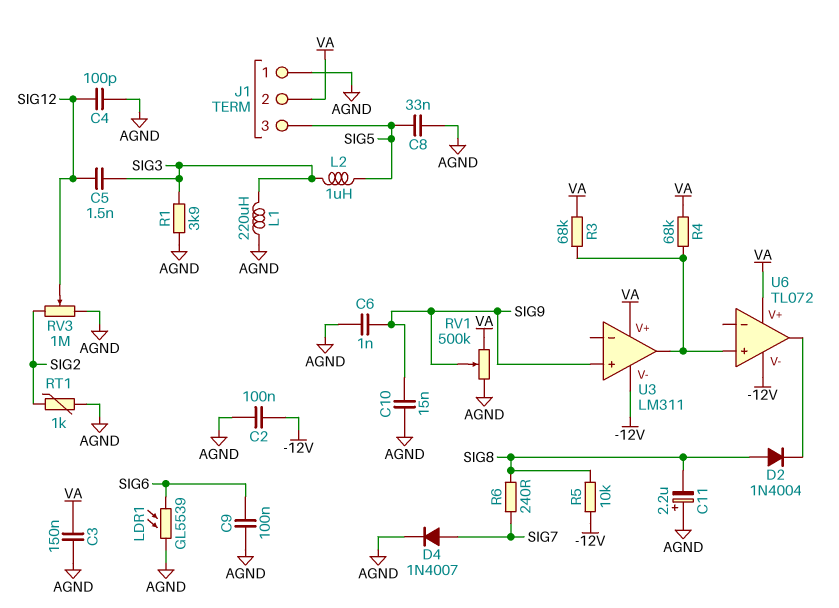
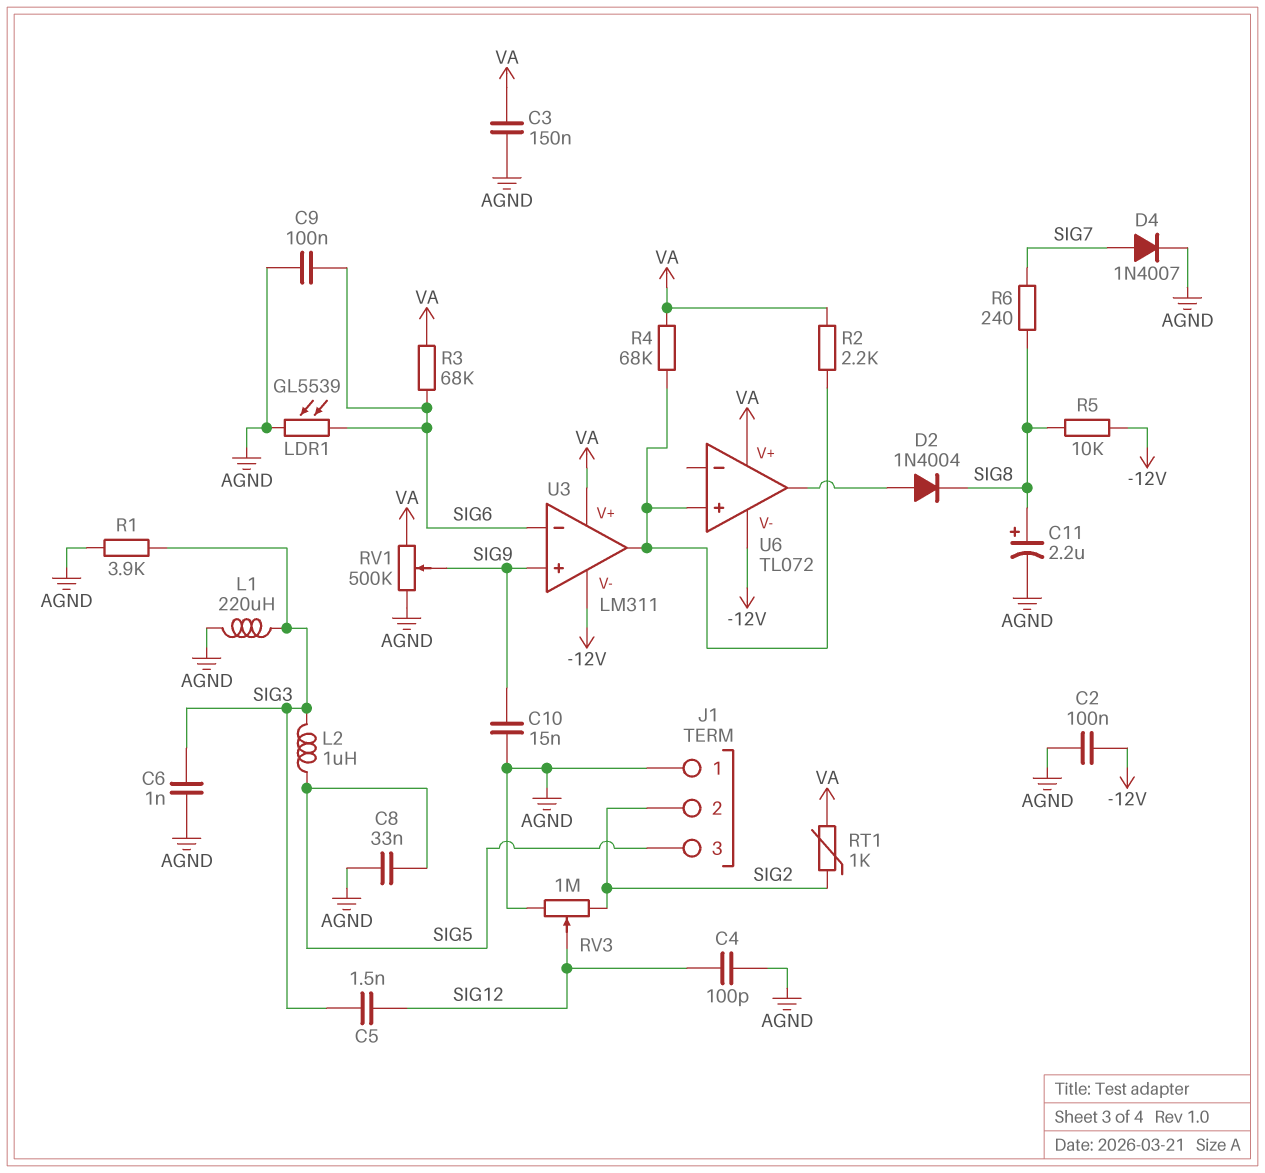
C6: 1nF (AGND, SIG9) -> 1nF (AGND, SIG3)
C11: 2.2uF (plus AGND, minus SIG8) -> 2.2uF (plus SIG8, minus AGND)
D2: diode 1N4004 (A SIG8, K U6/out) -> diode 1N4004 (A U6/out, K SIG8)
J1 pin 2: VA -> SIG2
R2: none -> 2.2k (U3/out, VA)
R3: 68k (U3/out, VA) -> 68k (SIG6, VA)
RT1: 1k (AGND, SIG2) -> 1k (SIG2, VA)
U3 pin in-: none -> SIG6

